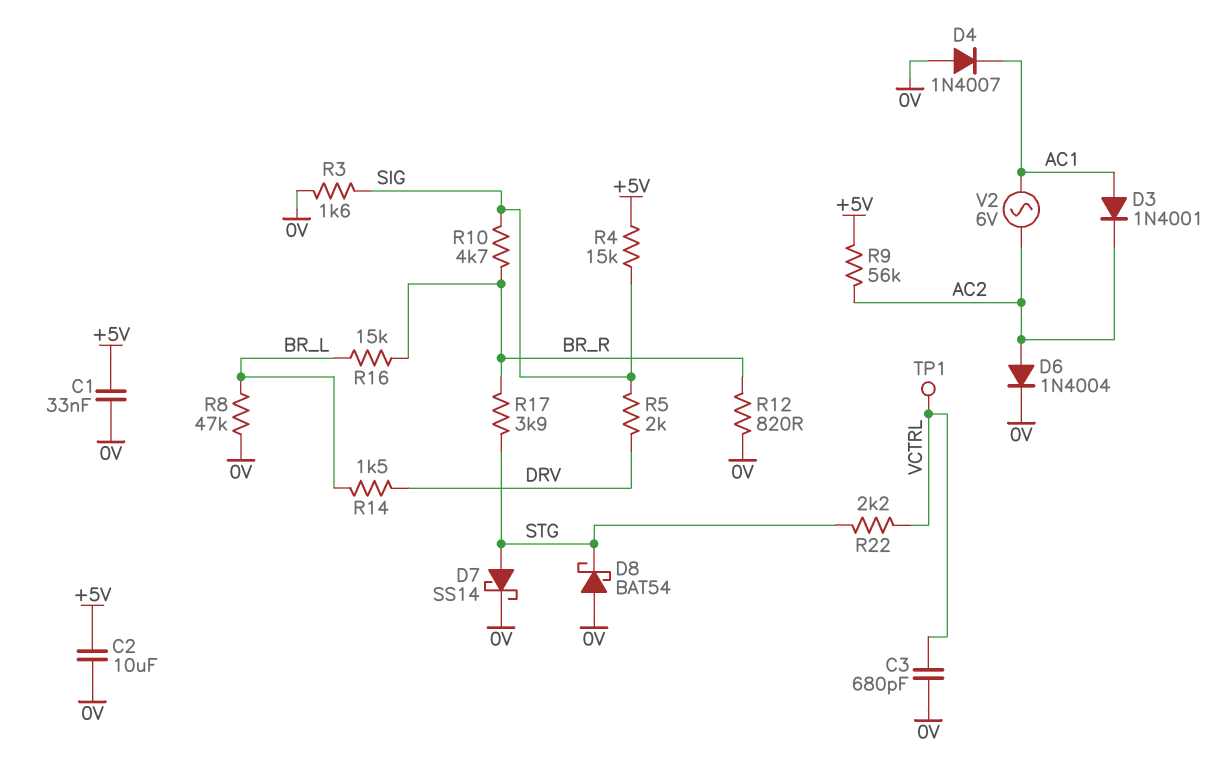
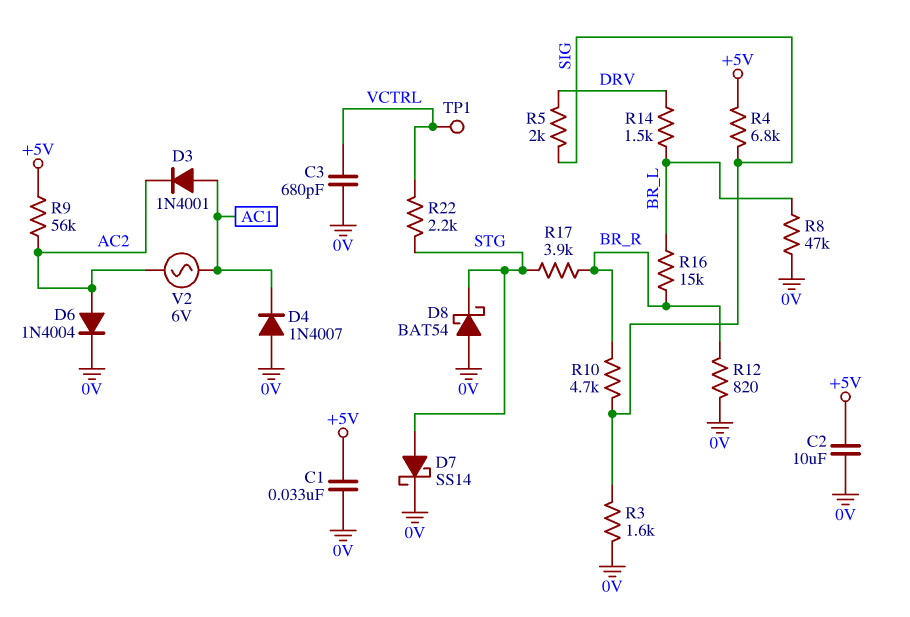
R4: 15k (+5V, SIG) -> 6.8k (+5V, SIG)

